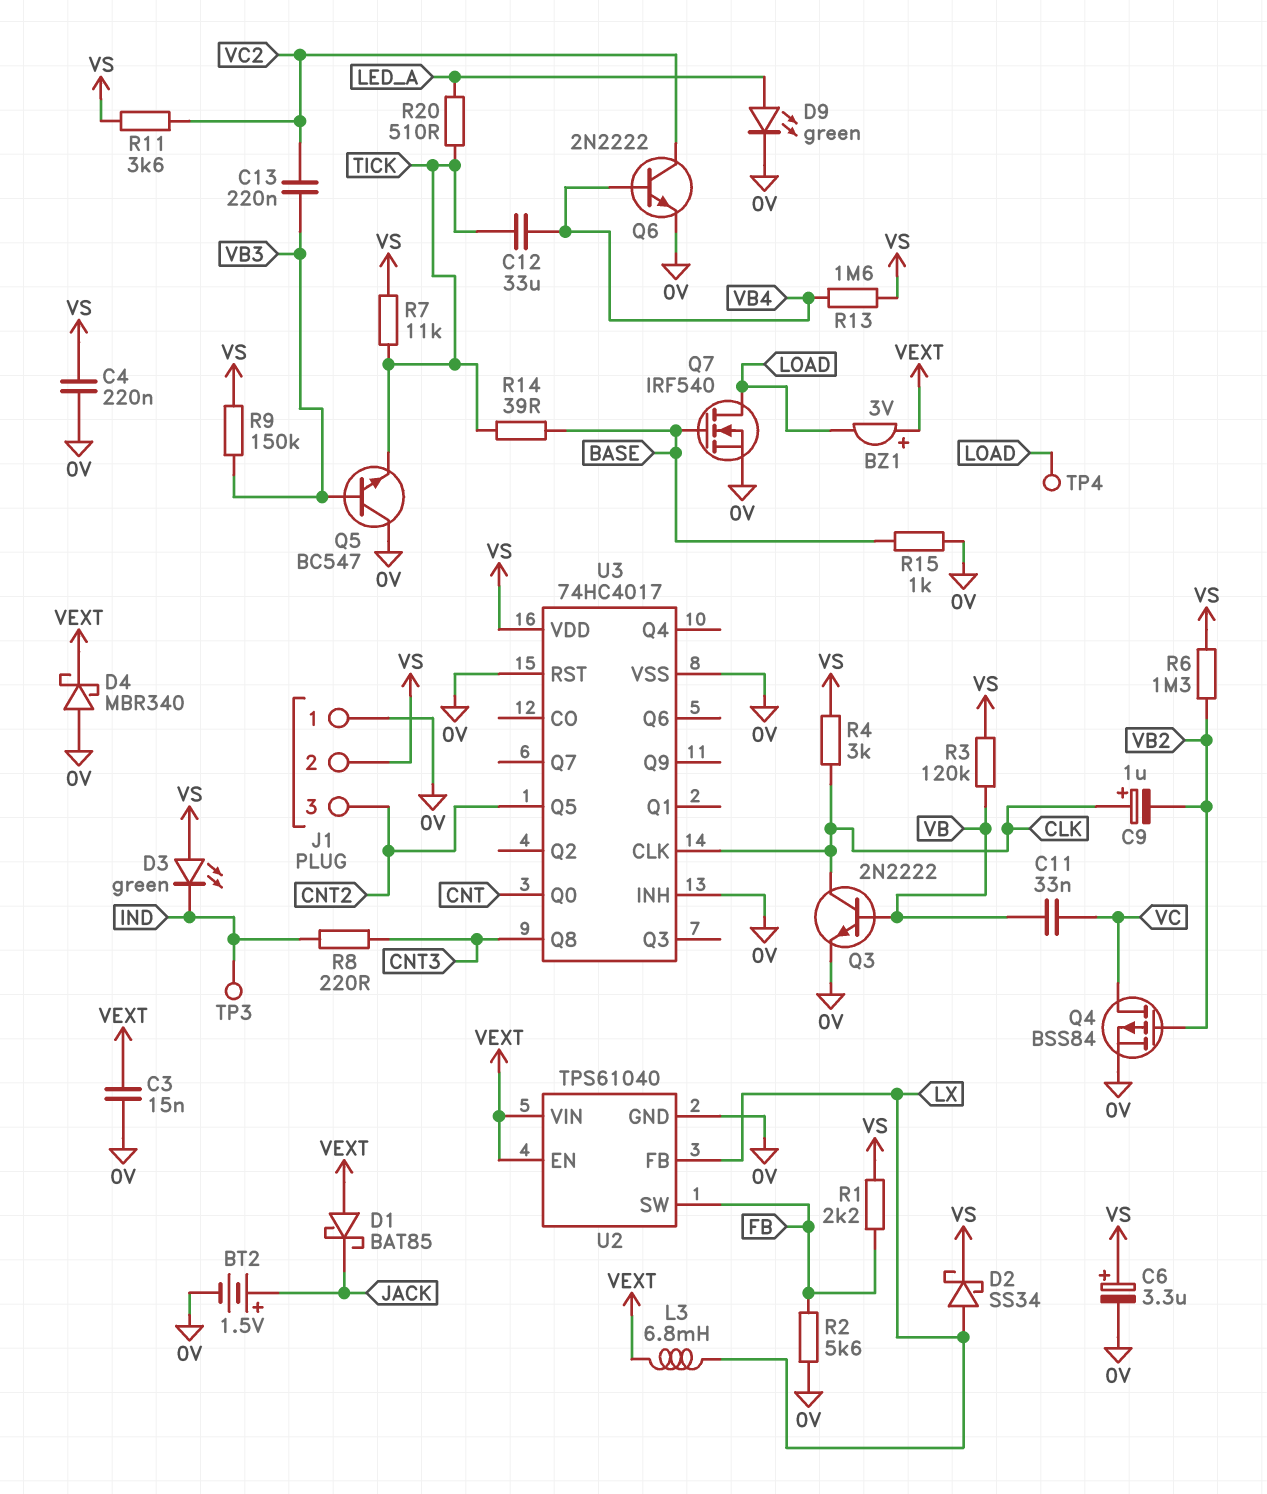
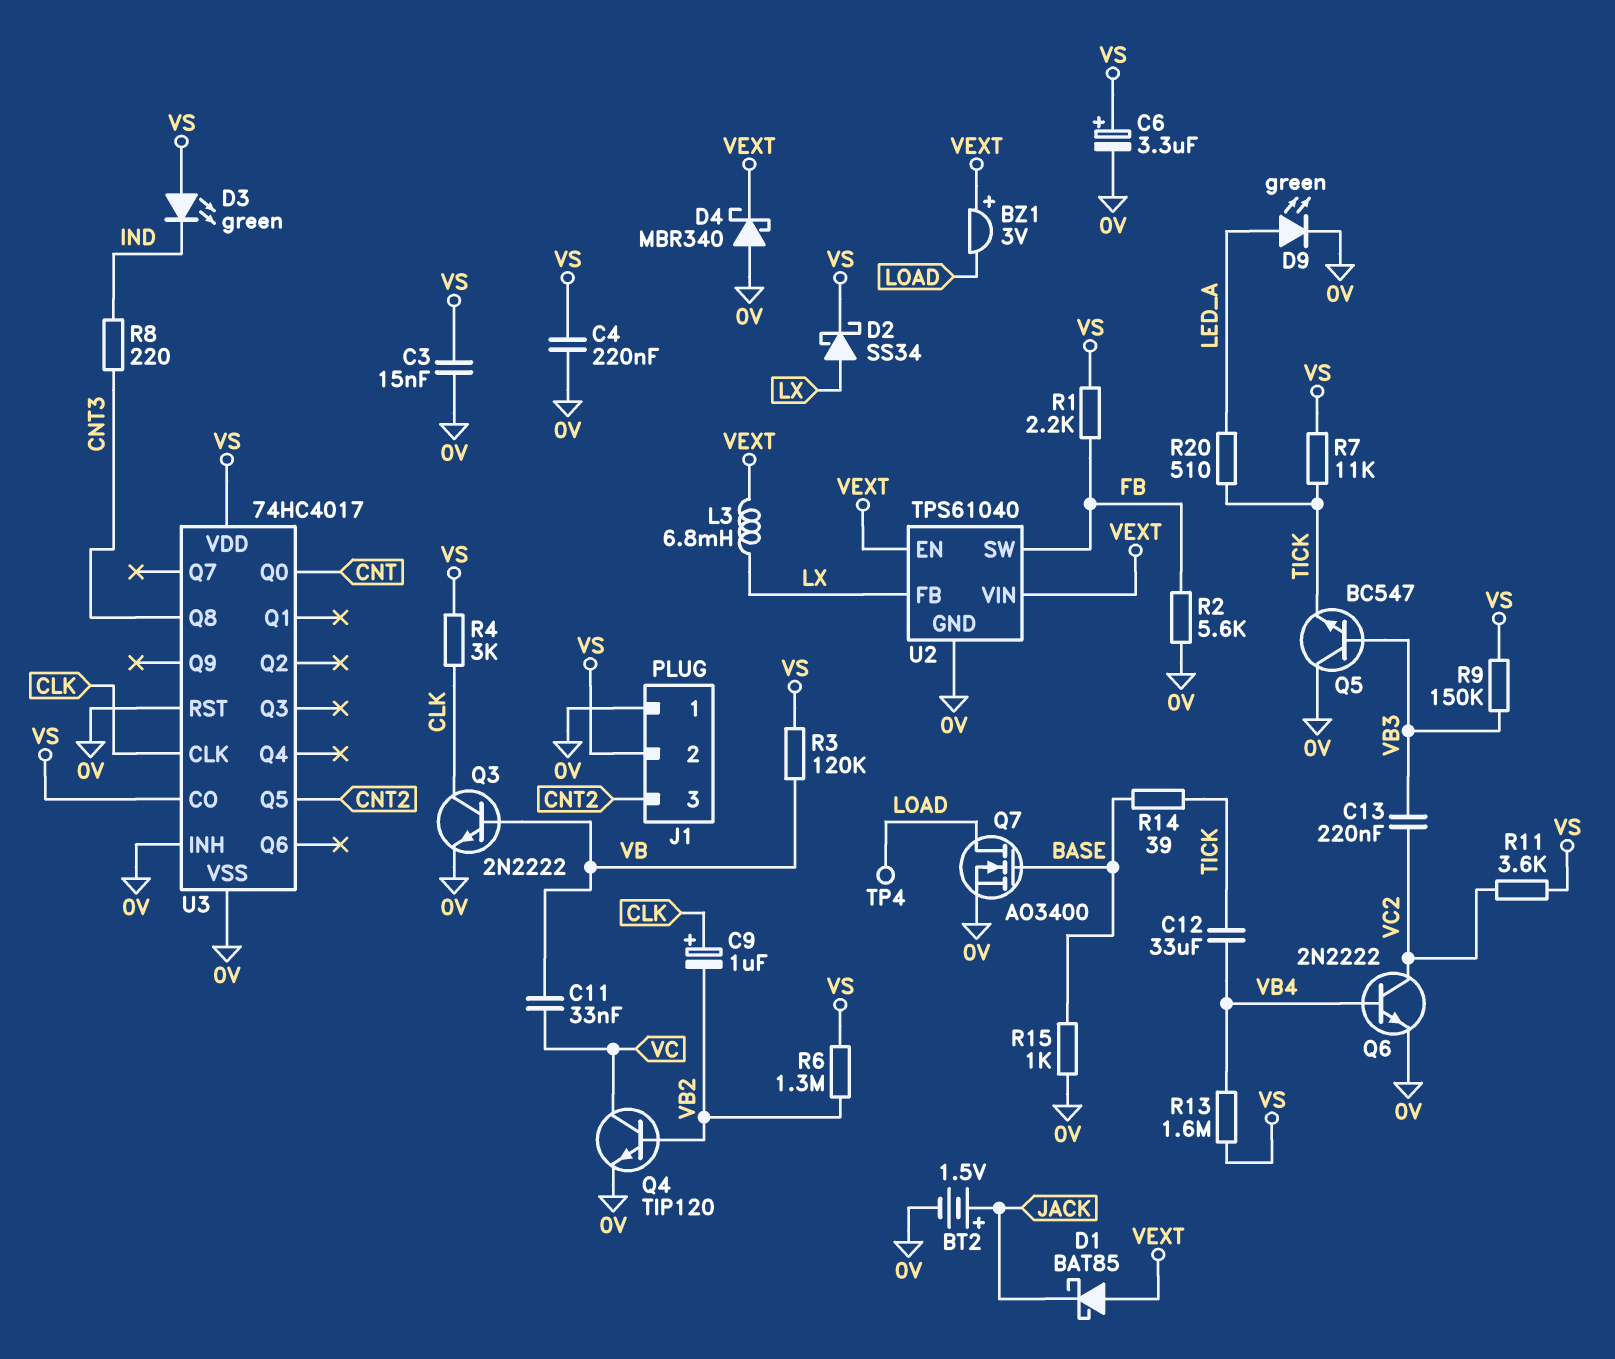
C3: 15nF (0V, VEXT) -> 15nF (0V, VS)
Q4: PMOS BSS84 (G VB2, D VC, S 0V) -> NPN TIP120 (B VB2, C VC, E 0V)
Q7: NMOS IRF540 (G BASE, D LOAD, S 0V) -> NMOS AO3400 (G BASE, D LOAD, S 0V)
TP3: test point (IND) -> none
U3 pin CO: none -> VS

